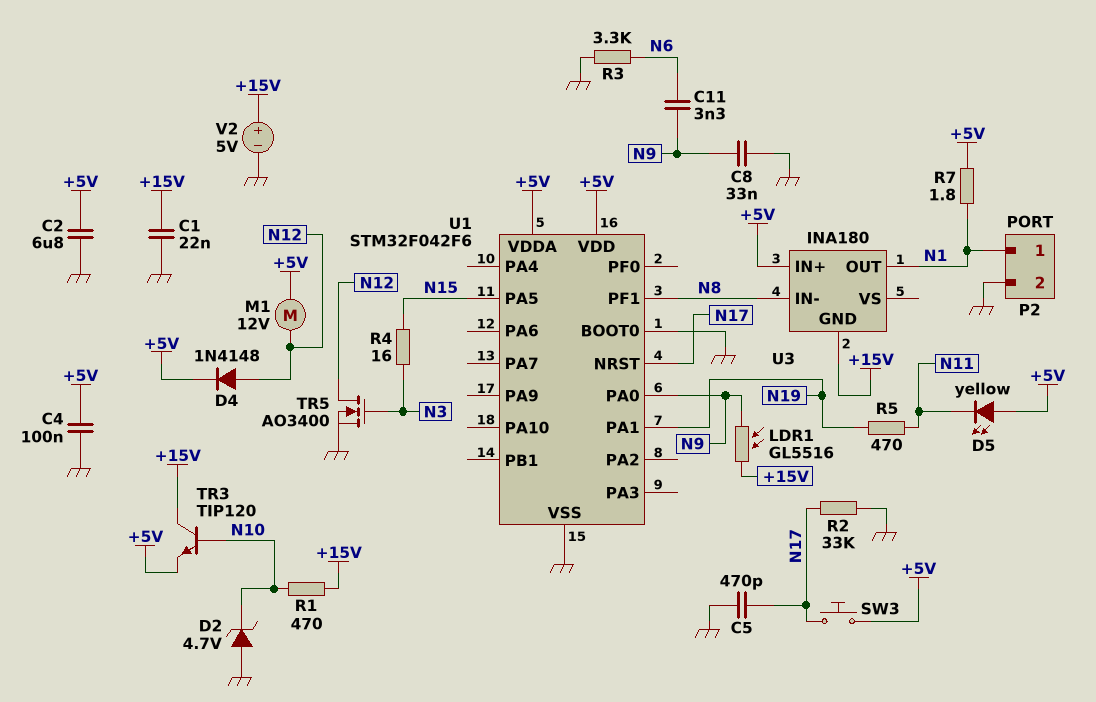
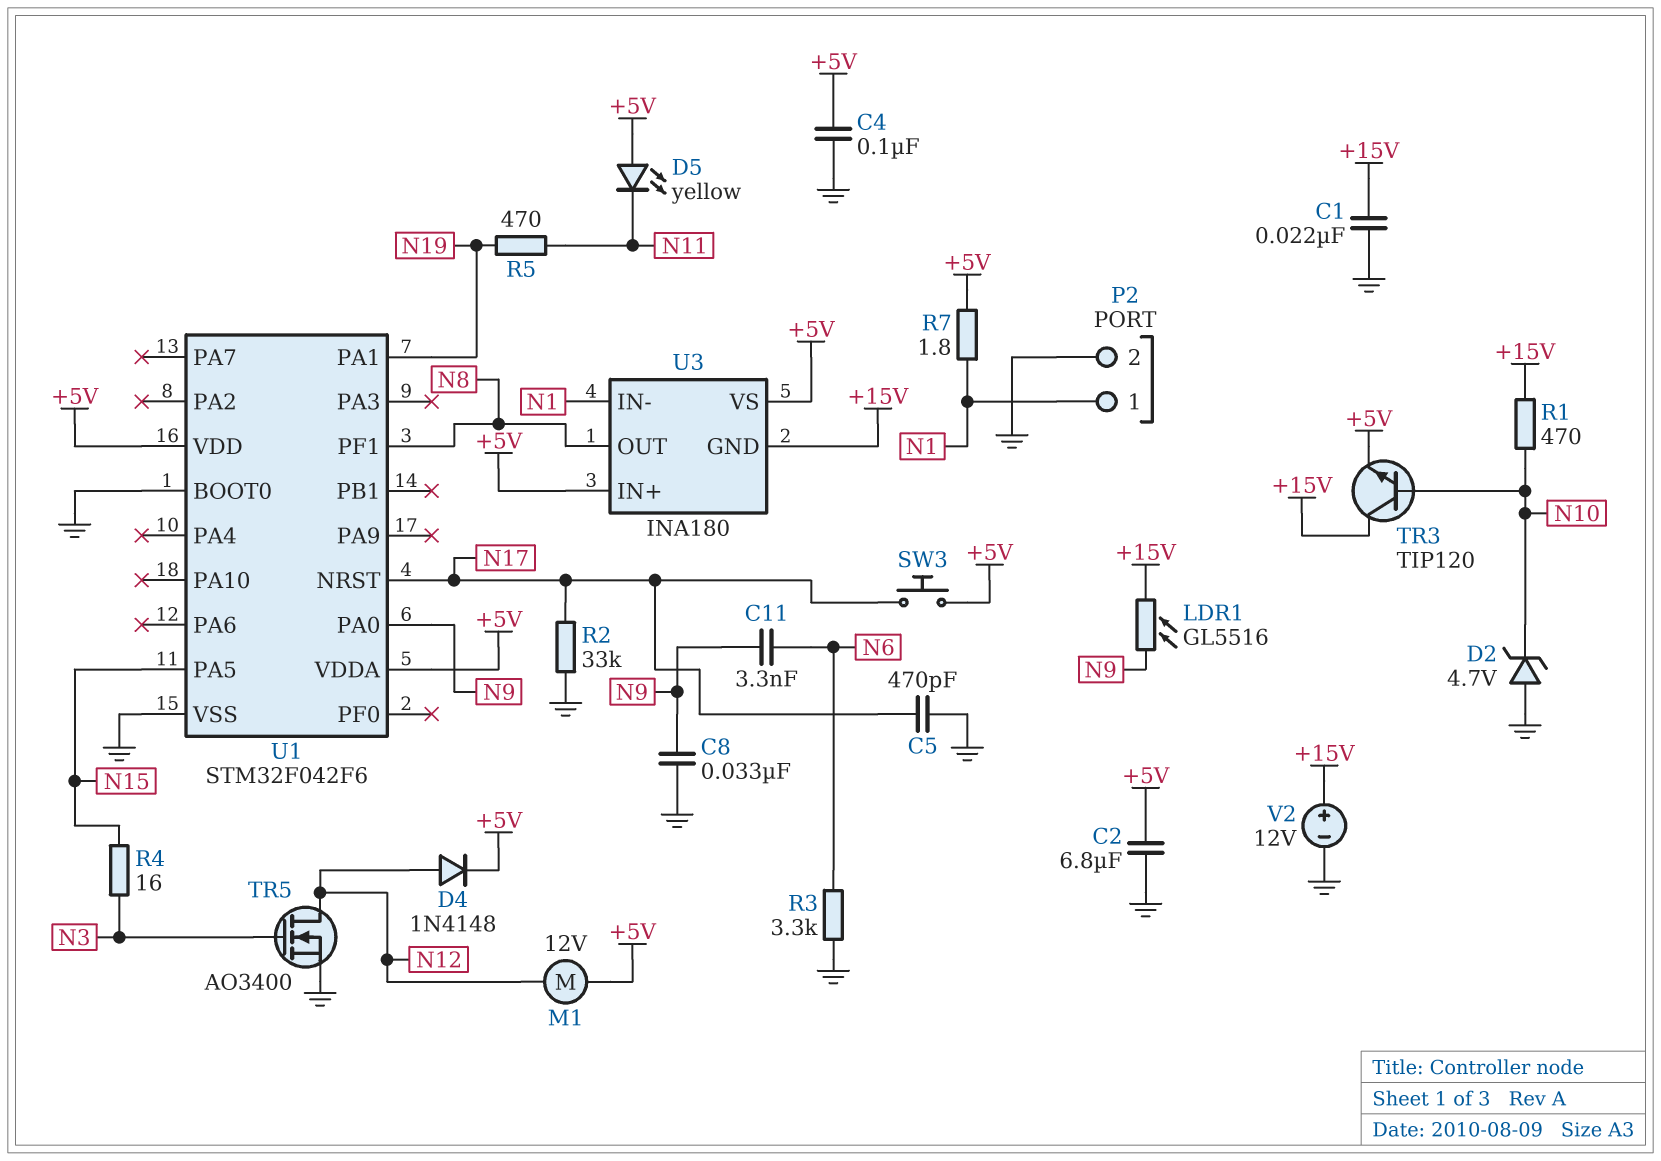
U3 pin IN-: N8 -> N1
U3 pin OUT: N1 -> N8
U3 pin VS: none -> +5V
V2: 5V (plus +15V, minus GND) -> 12V (plus +15V, minus GND)

